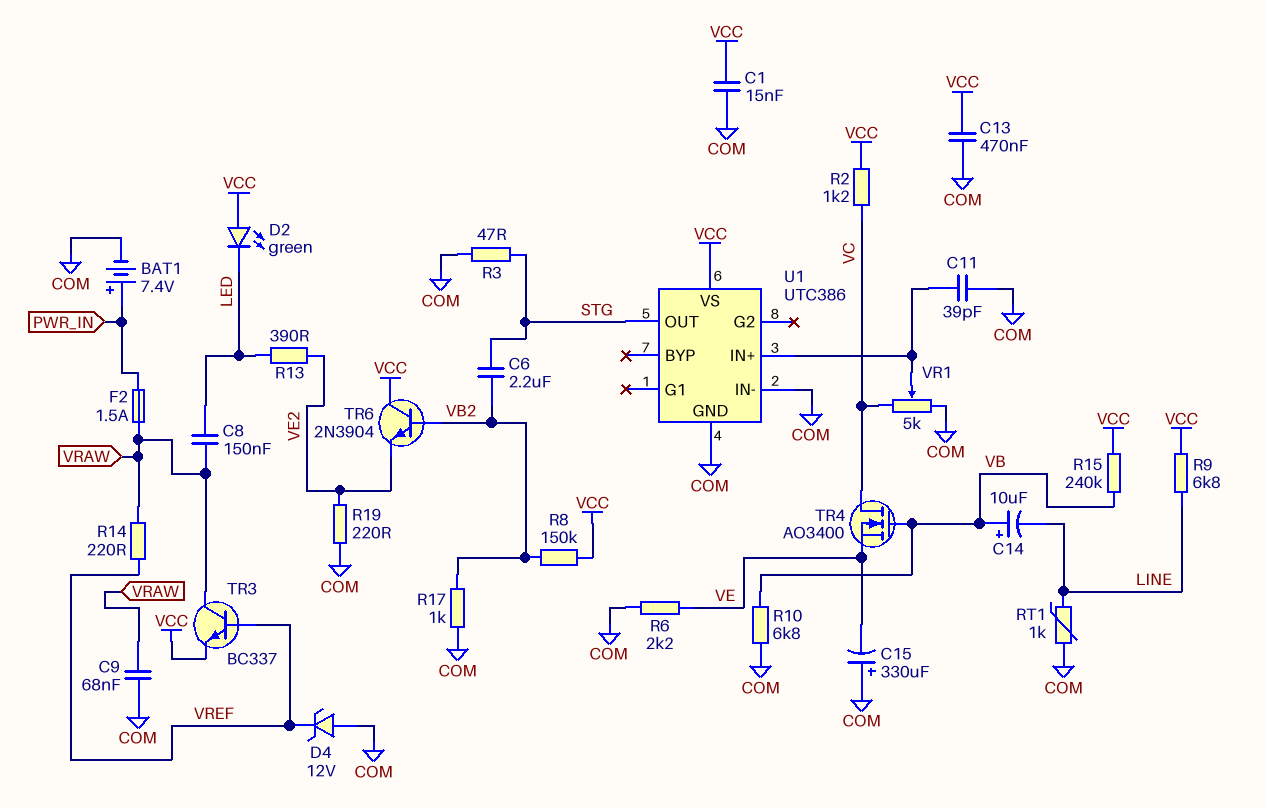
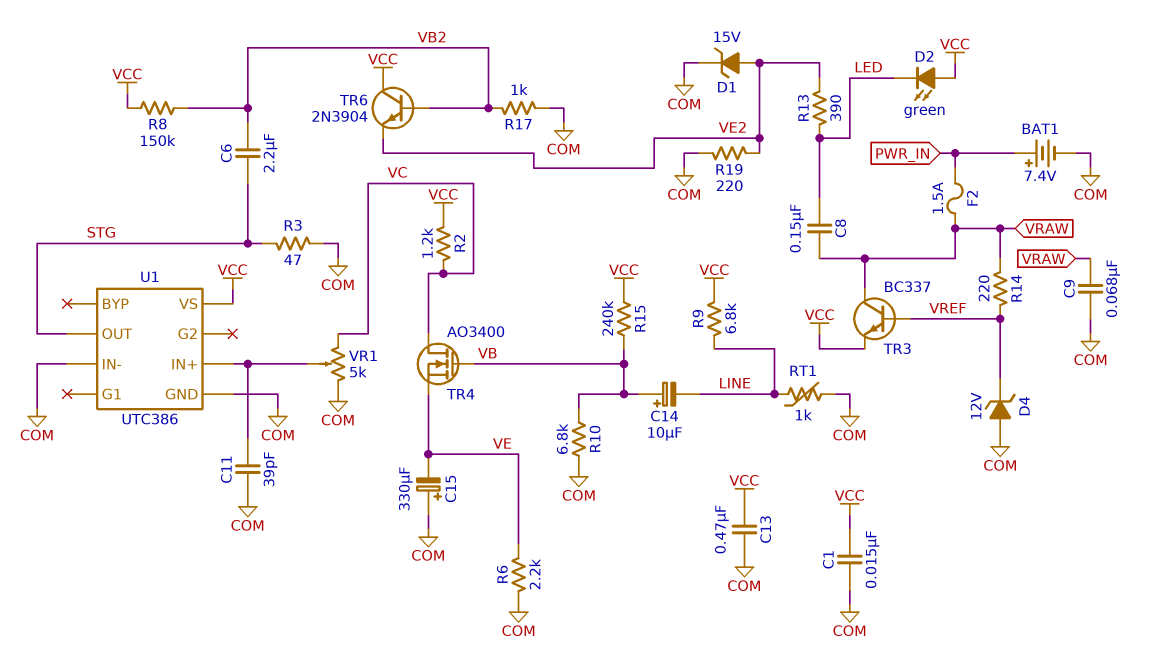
D1: none -> zener 15V (A VE2, K COM)

